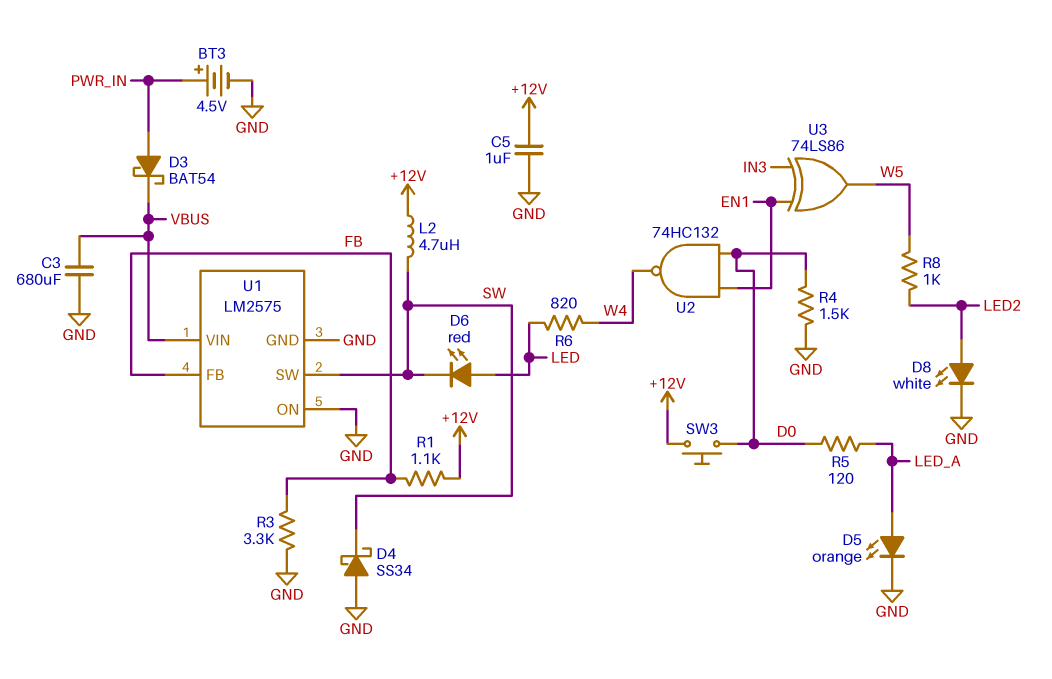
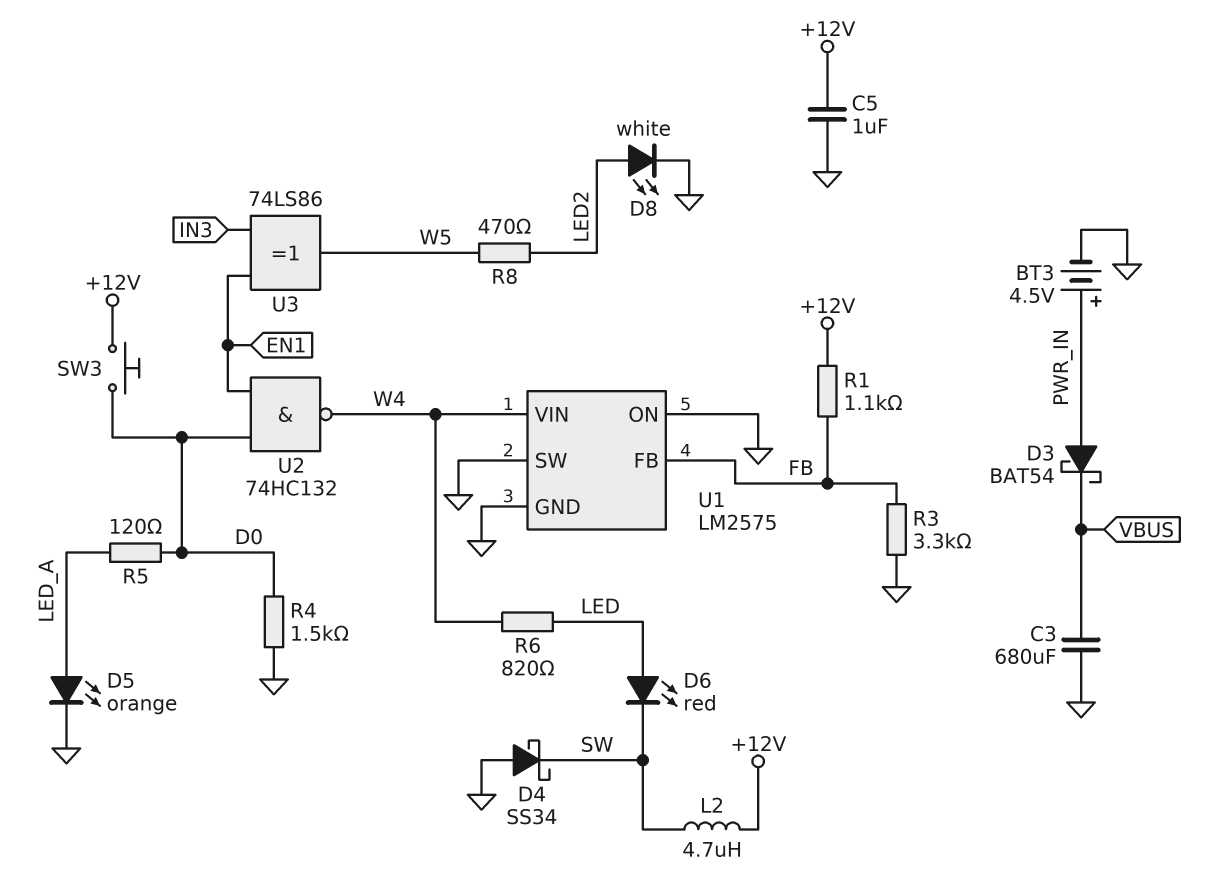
R8: 1k (LED2, W5) -> 470 (LED2, W5)
U1 pin SW: SW -> GND
U1 pin VIN: VBUS -> W4

